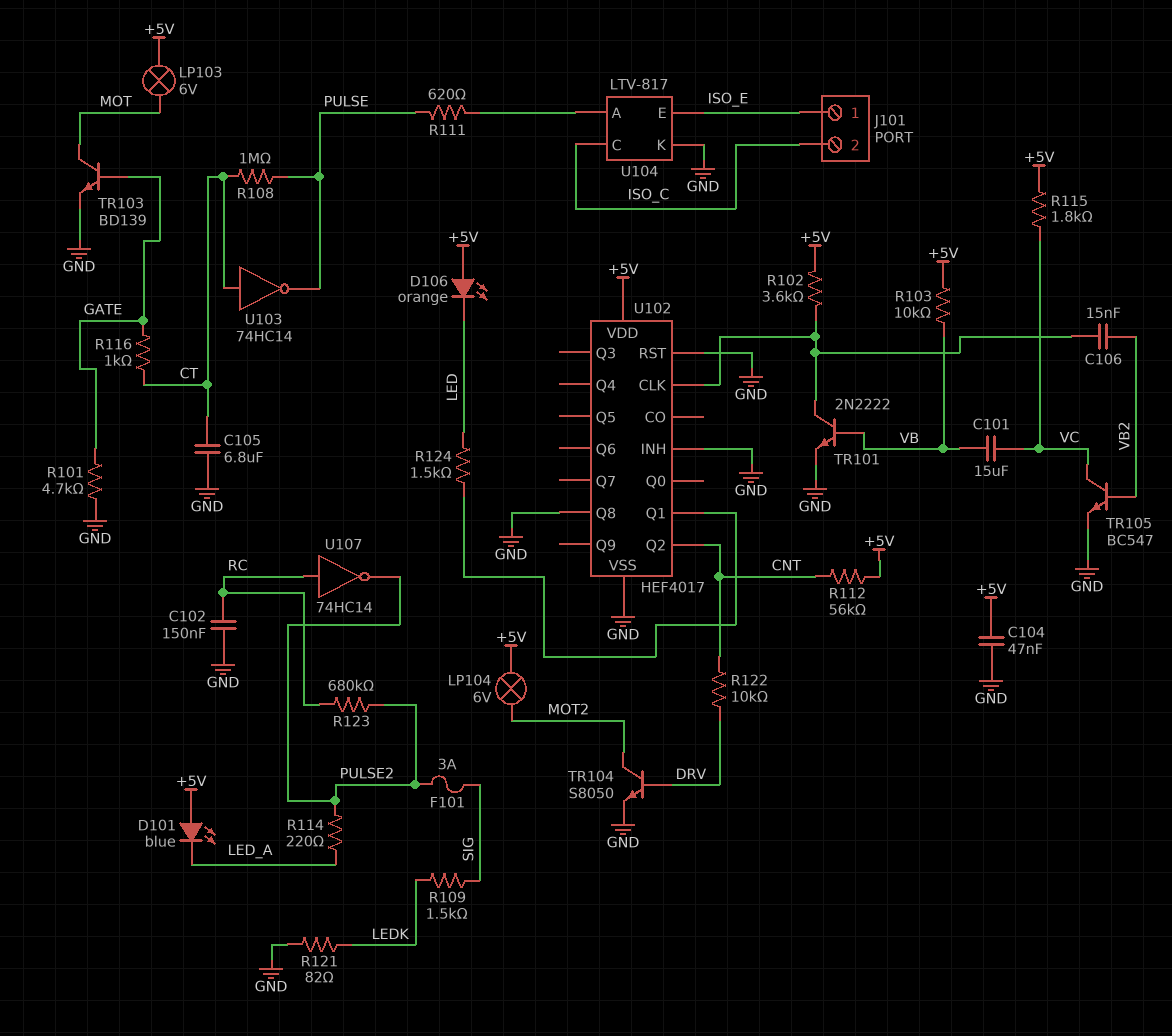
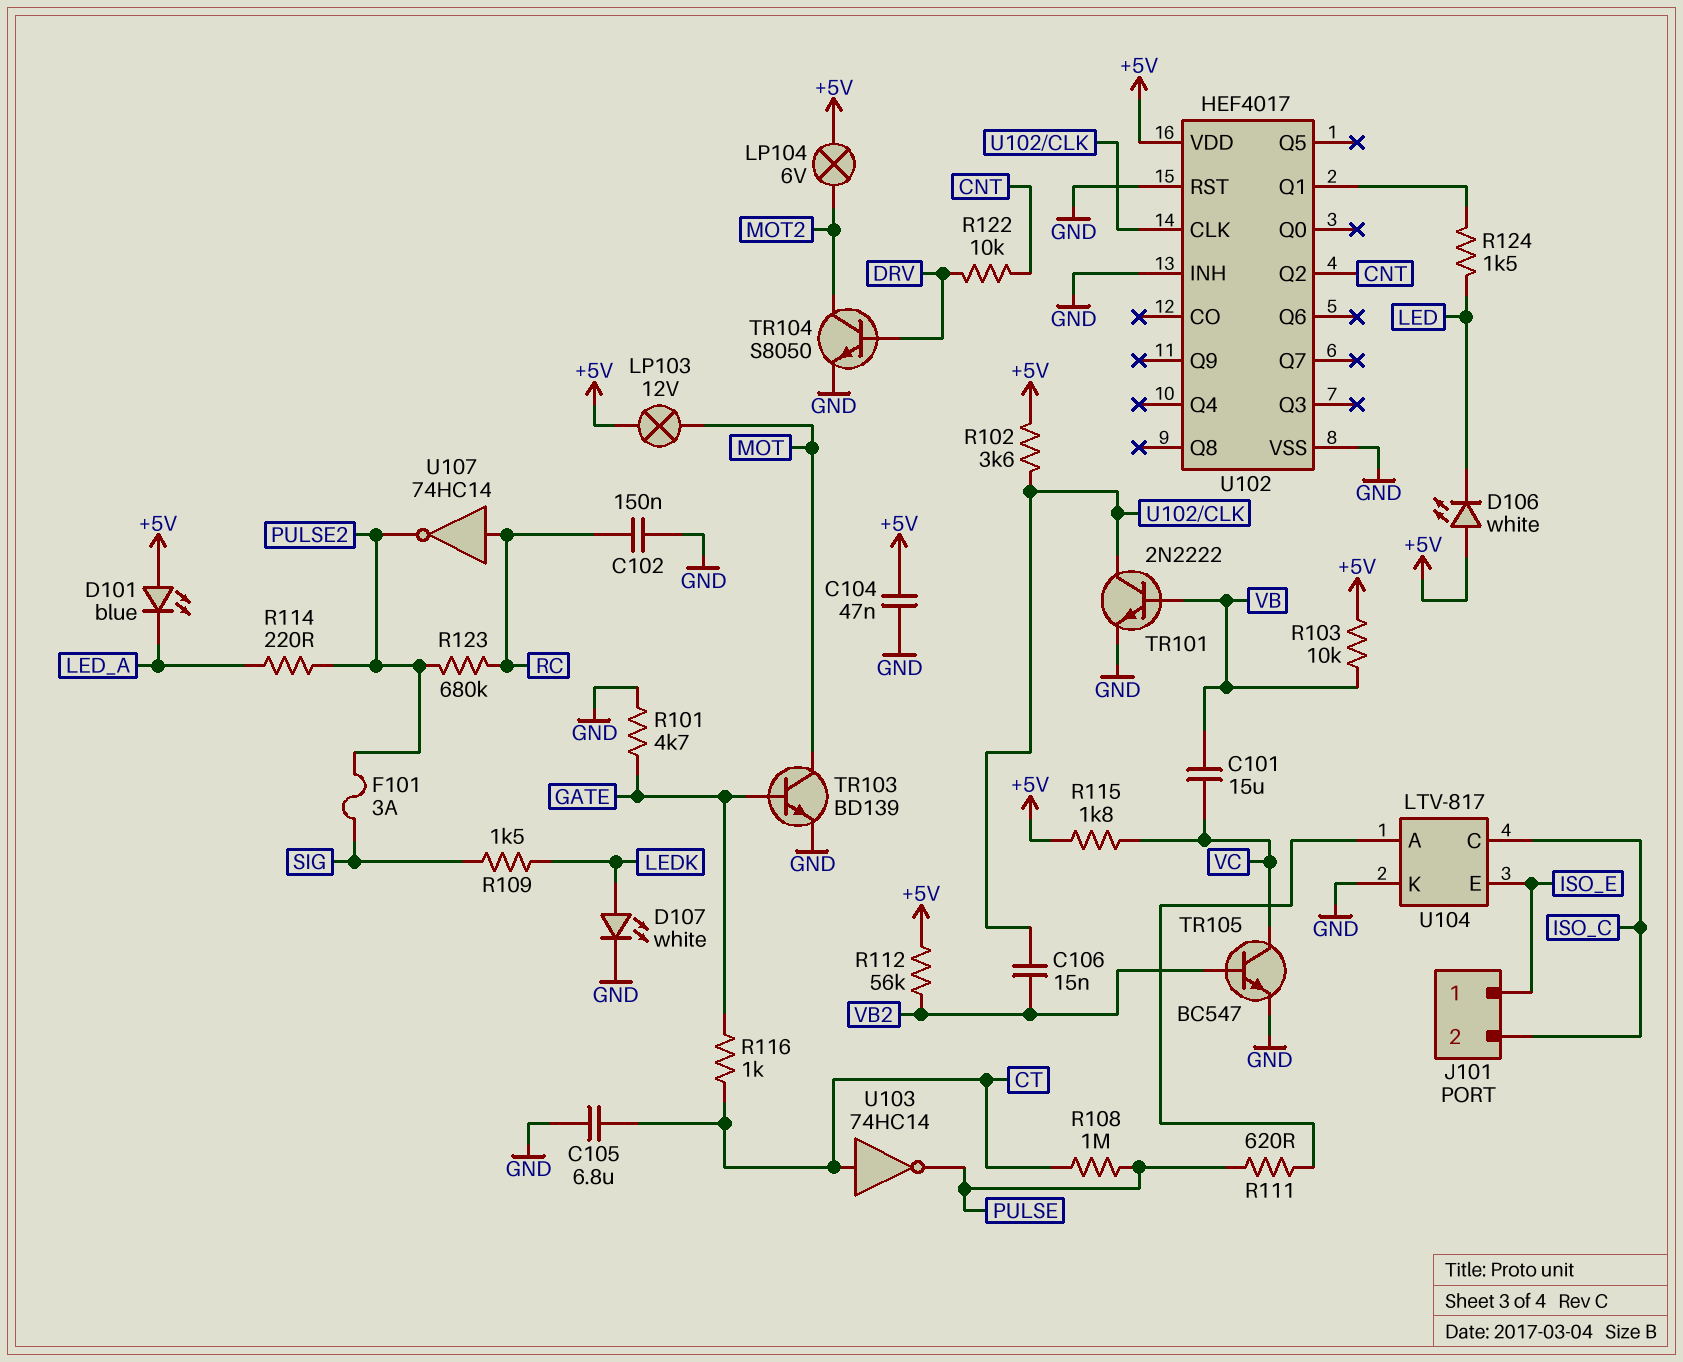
D106: LED orange (A +5V, K LED) -> LED white (A +5V, K LED)
D107: none -> LED white (A LEDK, K GND)
LP103: lamp 6V (+5V, MOT) -> lamp 12V (+5V, MOT)
R112: 56k (+5V, CNT) -> 56k (+5V, VB2)
R121: 82 (GND, LEDK) -> none
U102 pin Q8: GND -> none

